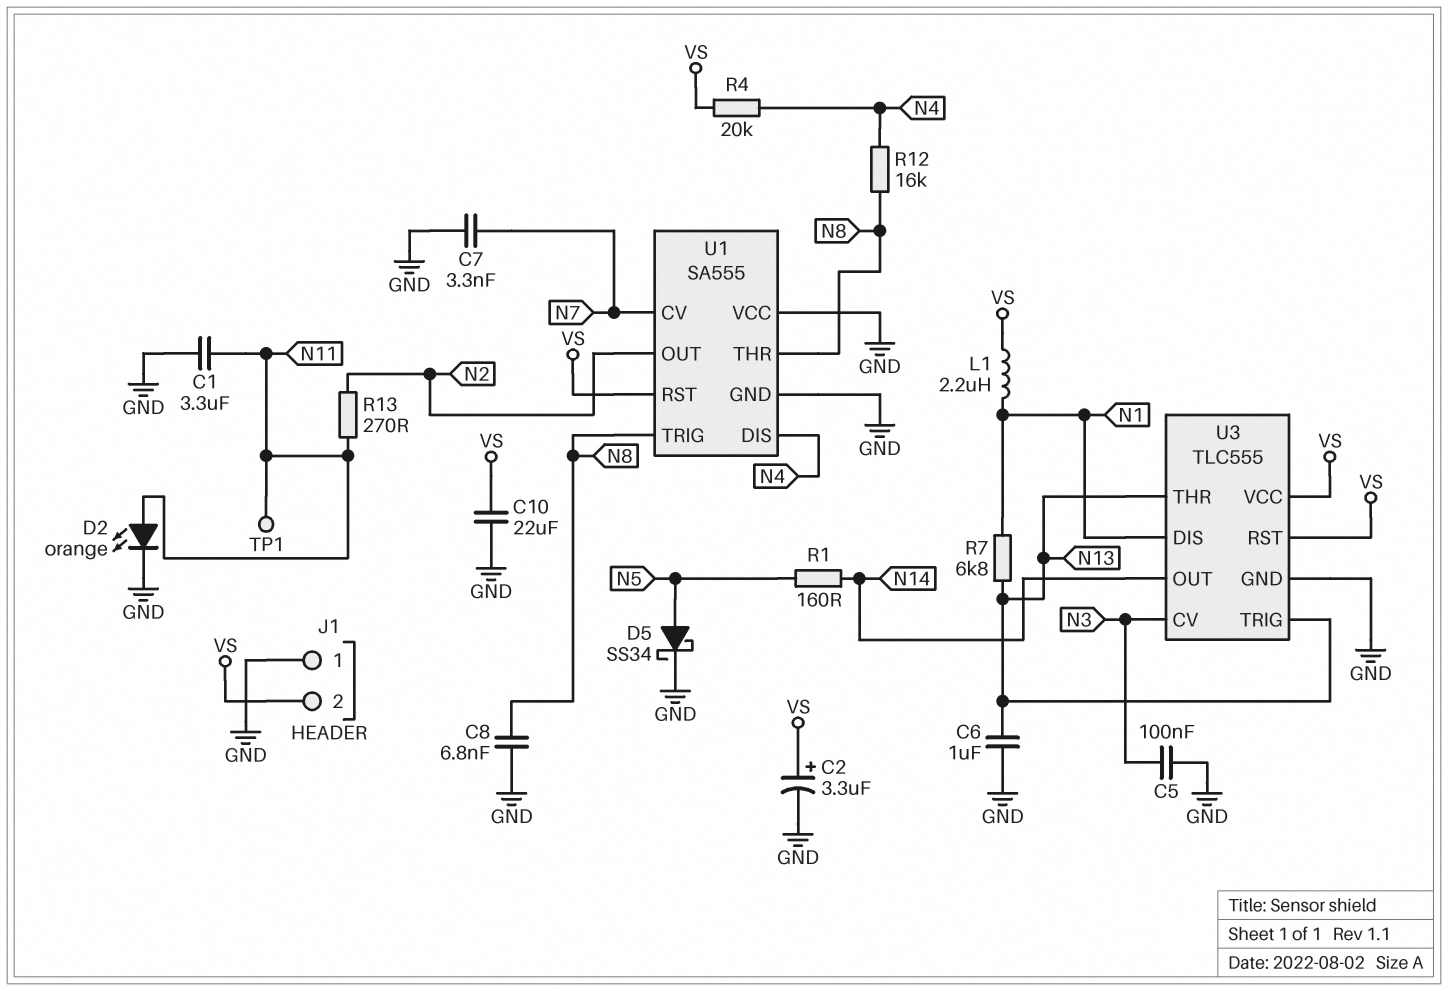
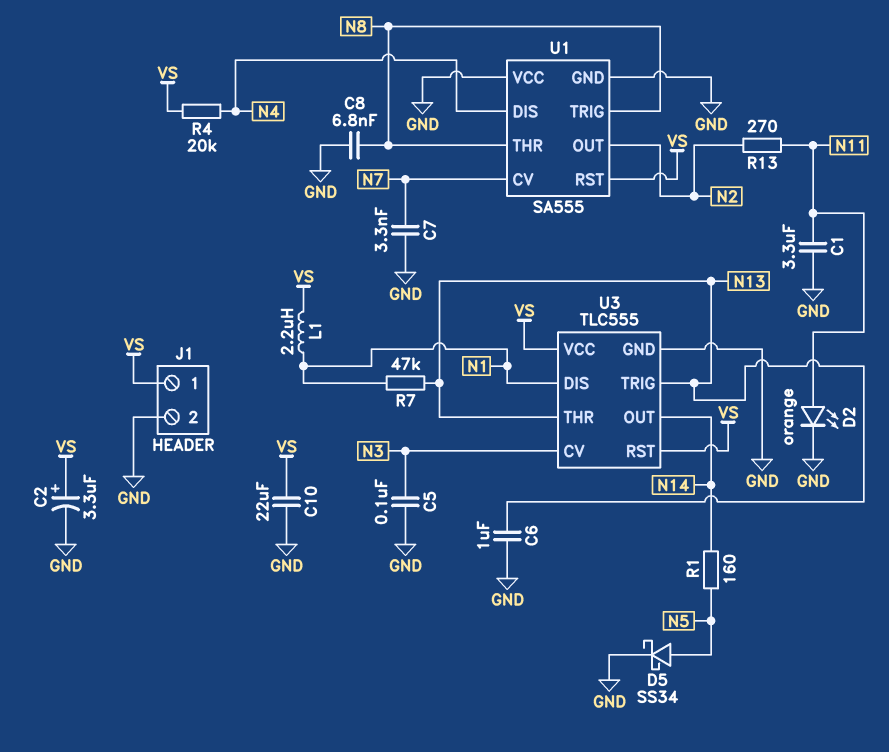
J1 pin 1: GND -> VS
J1 pin 2: VS -> GND
R7: 6.8k (N1, N13) -> 47k (N1, N13)
R12: 16k (N4, N8) -> none
TP1: test point (N11) -> none

